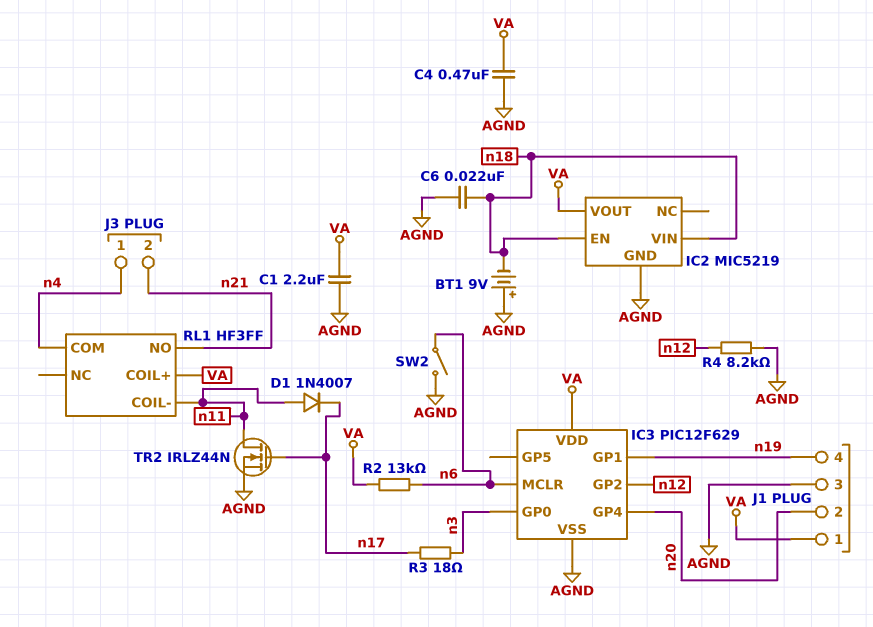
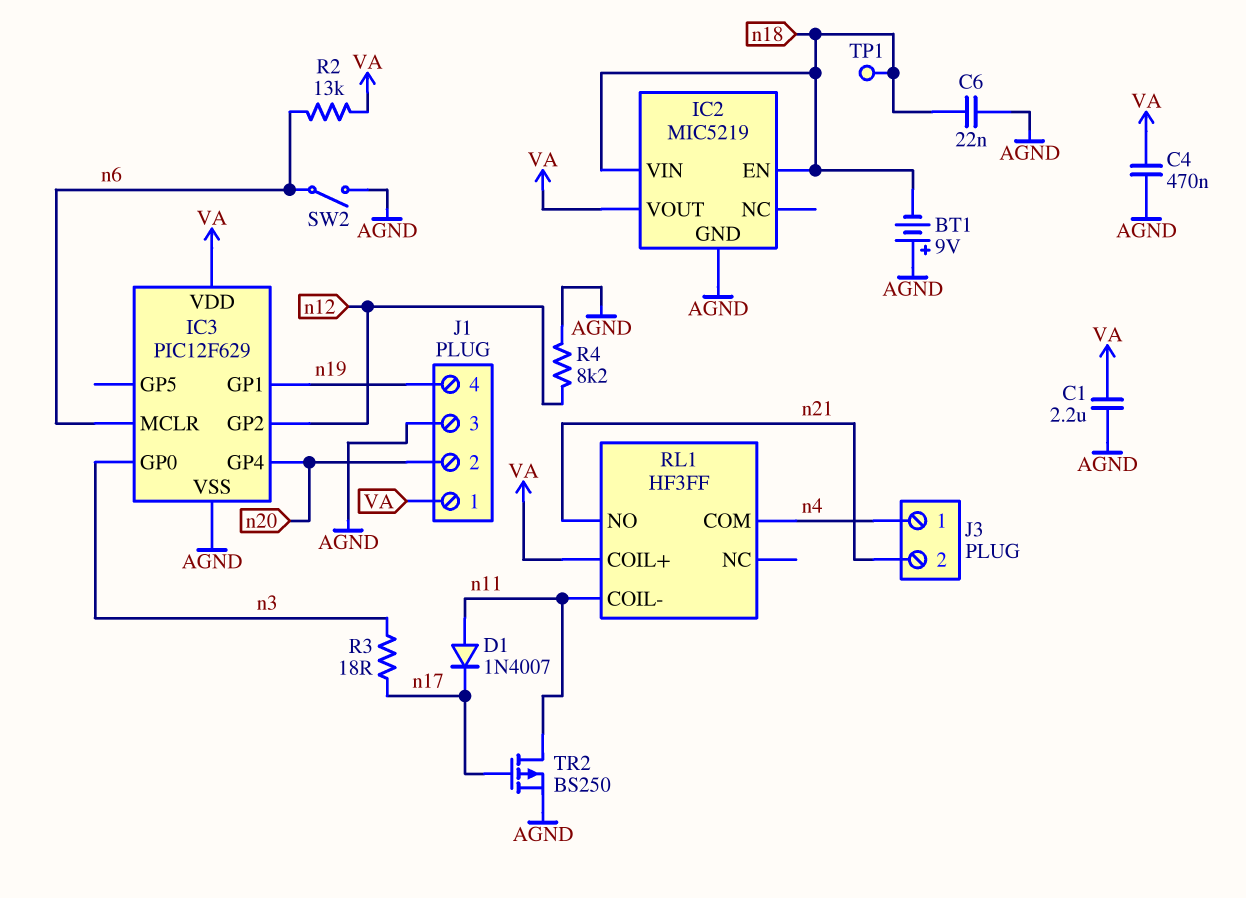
TP1: none -> test point (n18)
TR2: NMOS IRLZ44N (G n17, D n11, S AGND) -> PMOS BS250 (G n17, D n11, S AGND)

